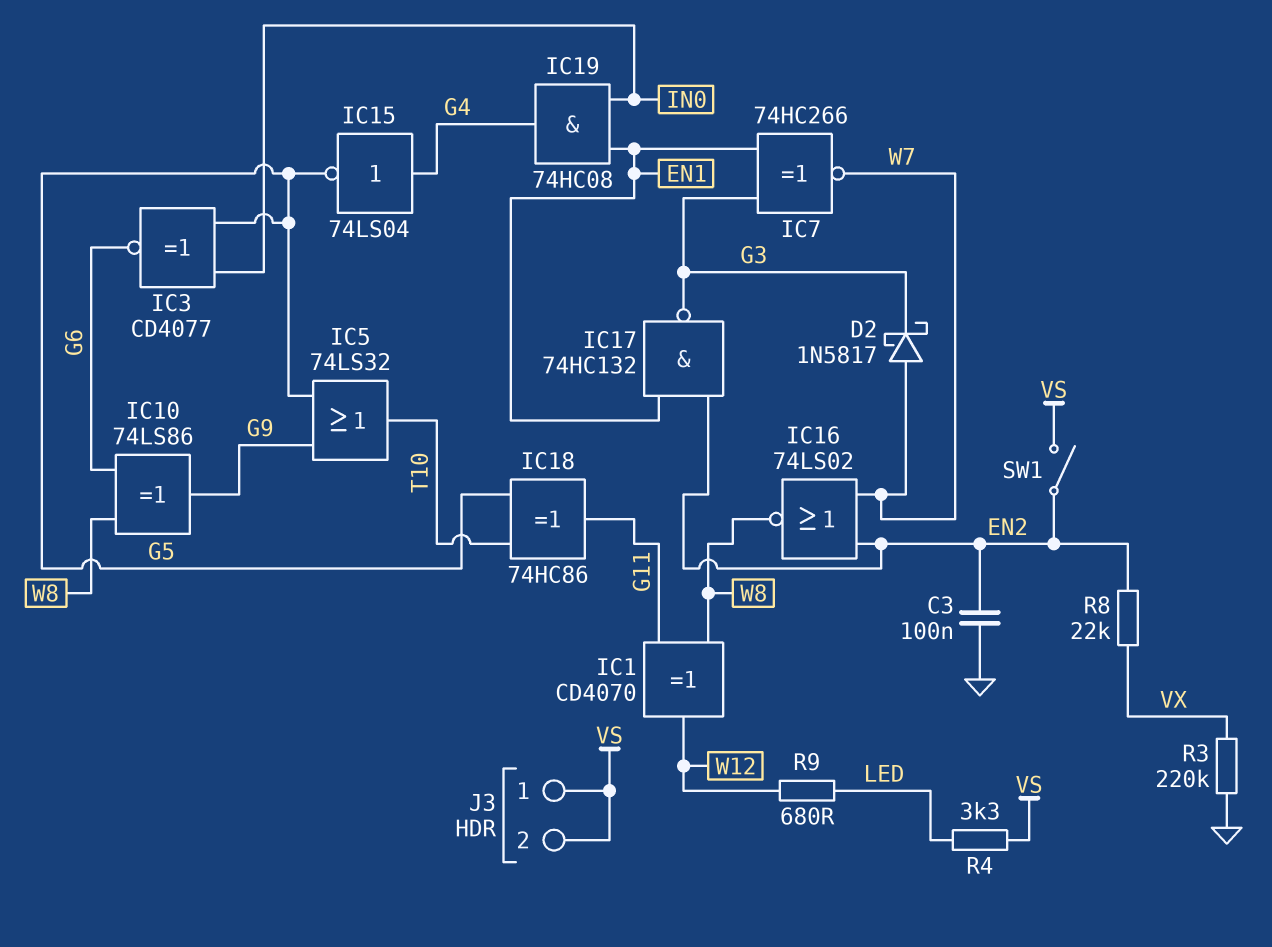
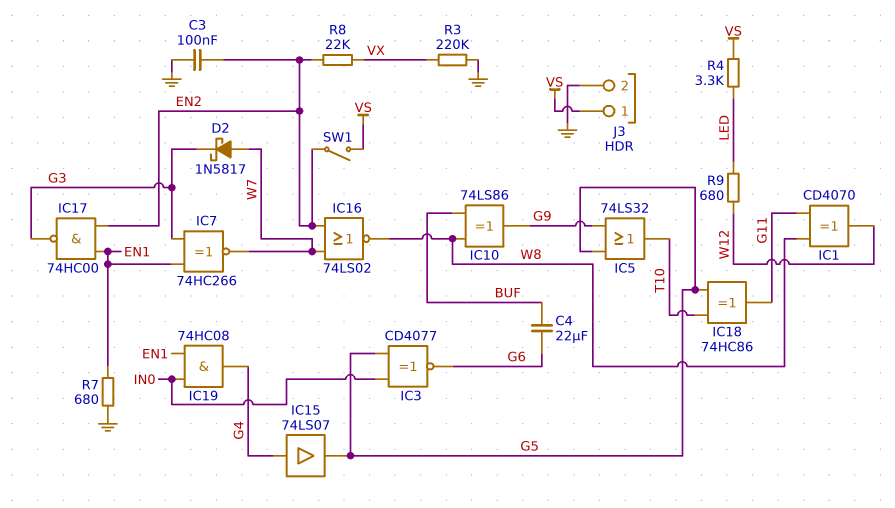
C4: none -> 22uF (BUF, G6)
IC10: XOR 74LS86 (in G6, in W8, out G9) -> XOR 74LS86 (in BUF, in W8, out G9)
IC15: NOT 74LS04 (in G4, out G5) -> buffer 74LS07 (in G4, out G5)
IC17: NAND 74HC132 (in EN1, in EN2, out G3) -> NAND 74HC00 (in EN1, in EN2, out G3)
J3 pin 2: VS -> GND
R7: none -> 680 (EN1, GND)

